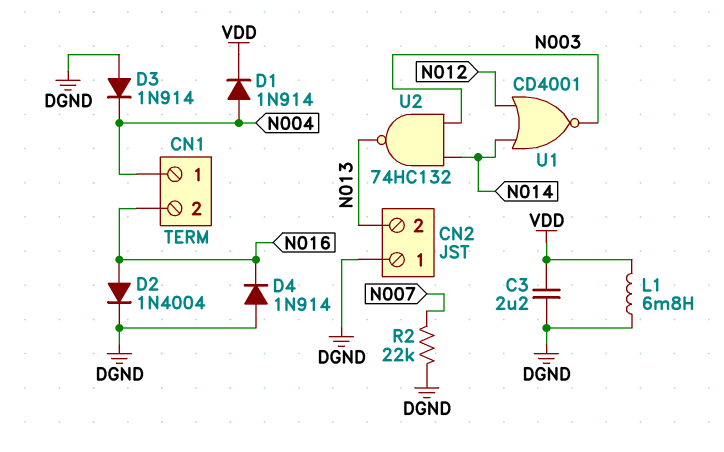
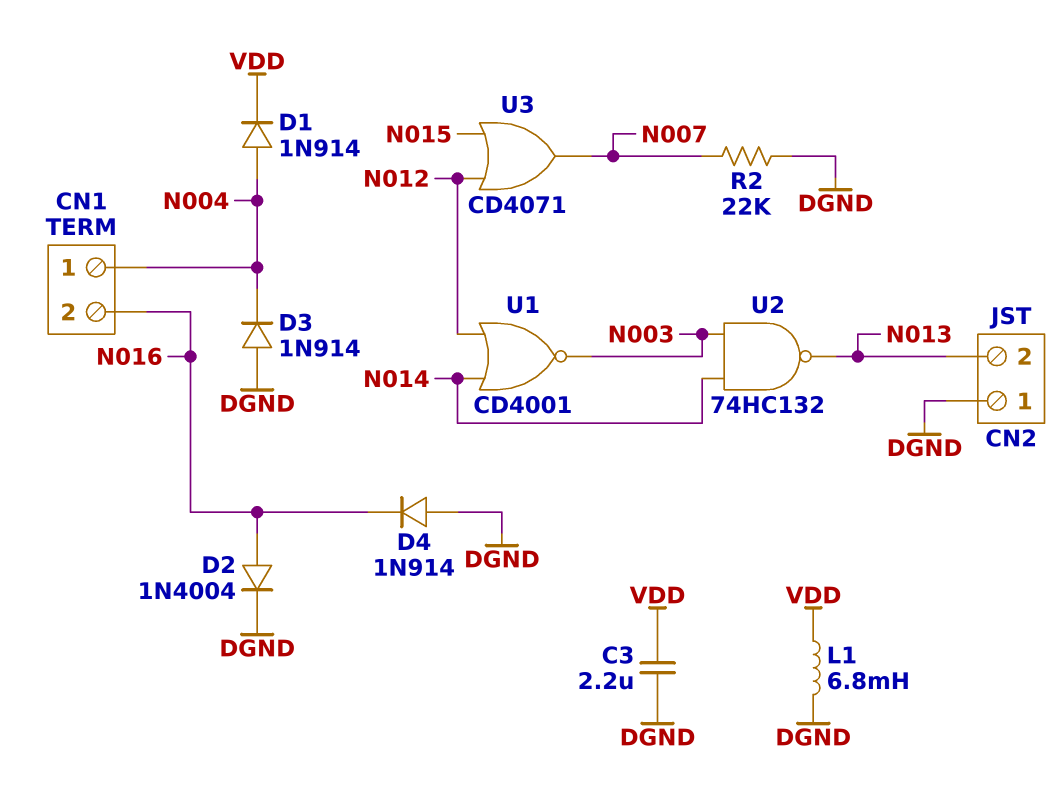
U3: none -> OR CD4071 (in N012, in N015, out N007)

